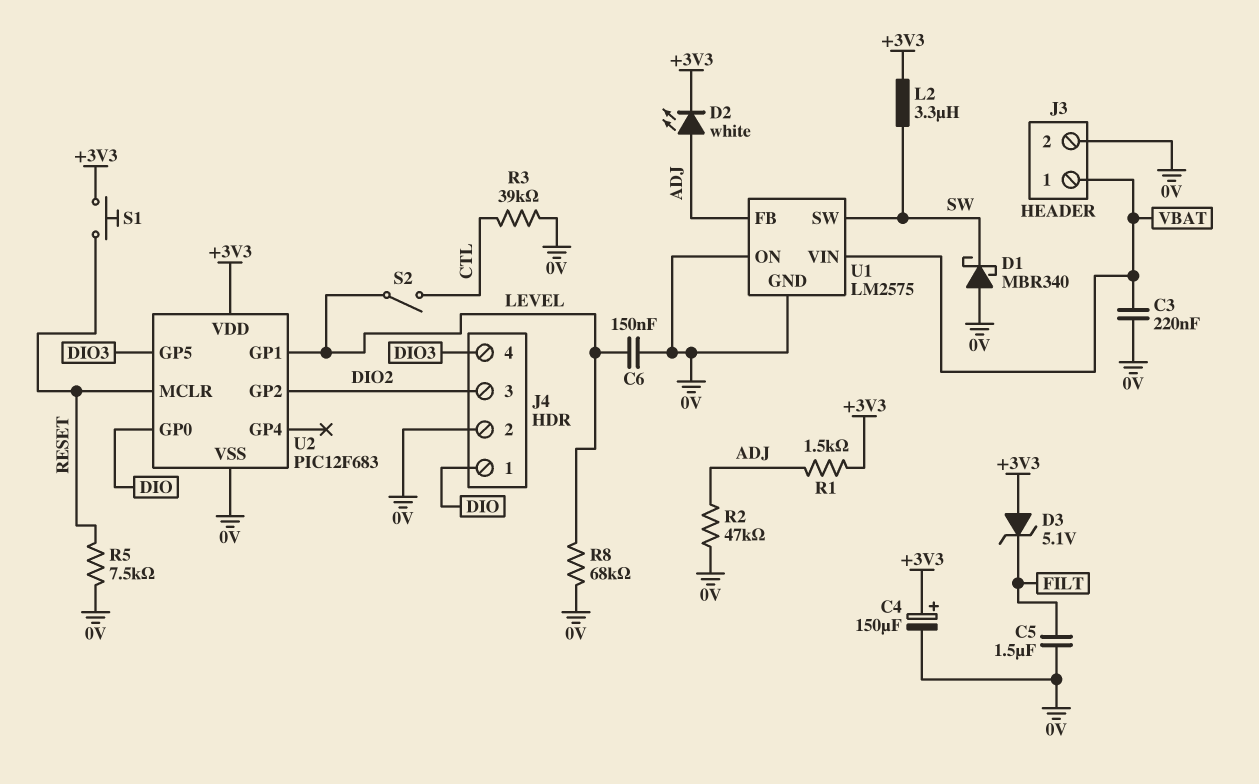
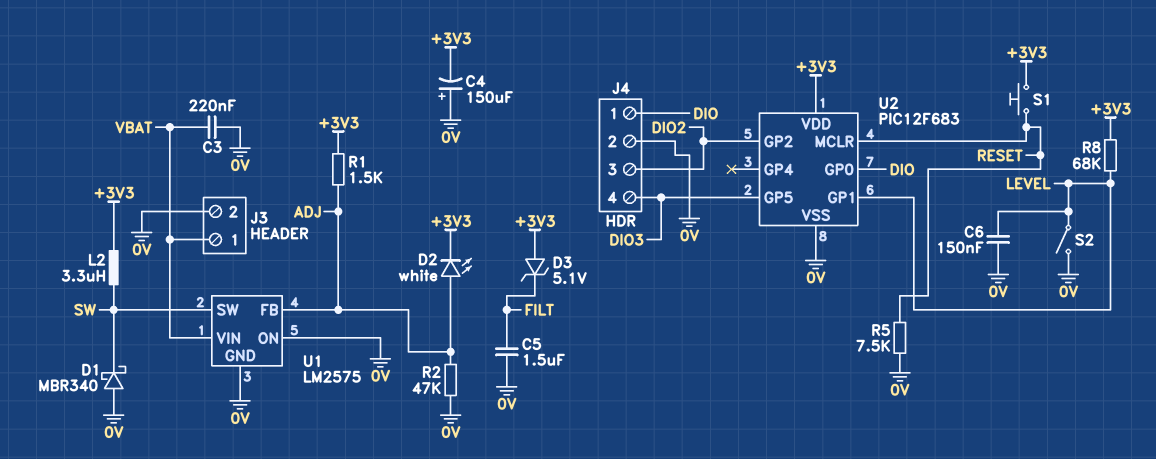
C4: 150uF (plus +3V3, minus 0V) -> 150uF (plus 0V, minus +3V3)
R3: 39k (0V, CTL) -> none
R8: 68k (0V, LEVEL) -> 68k (+3V3, LEVEL)
S2: switch (CTL, LEVEL) -> switch (0V, LEVEL)

